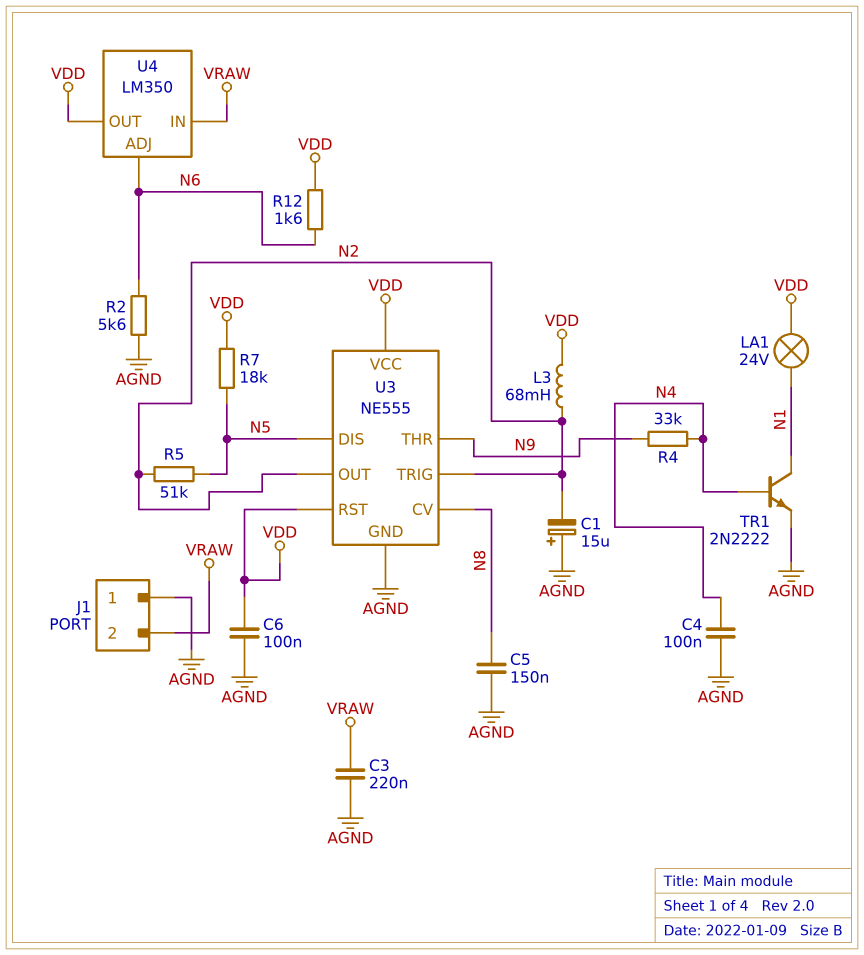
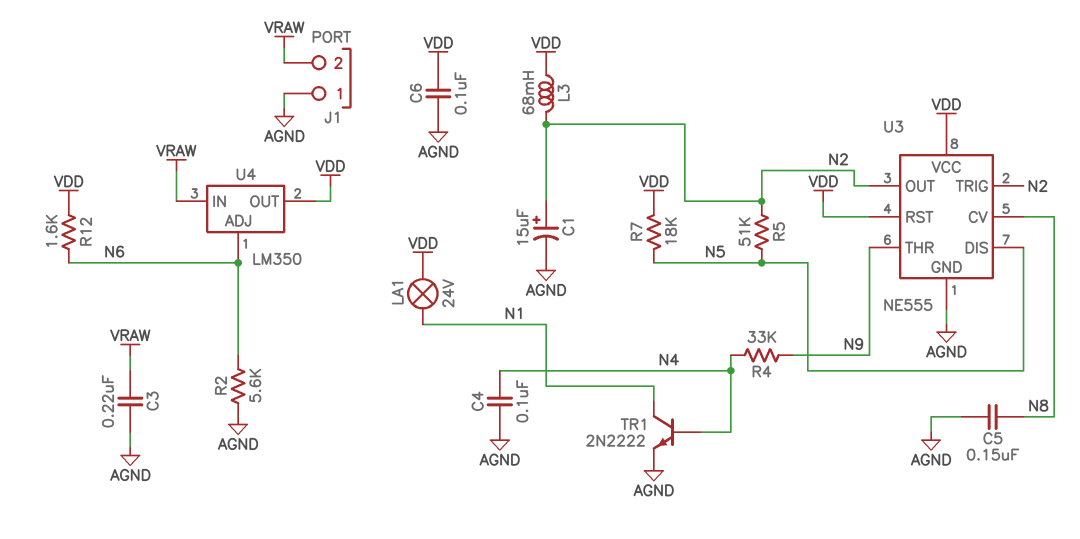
C1: 15uF (plus AGND, minus N2) -> 15uF (plus N2, minus AGND)

